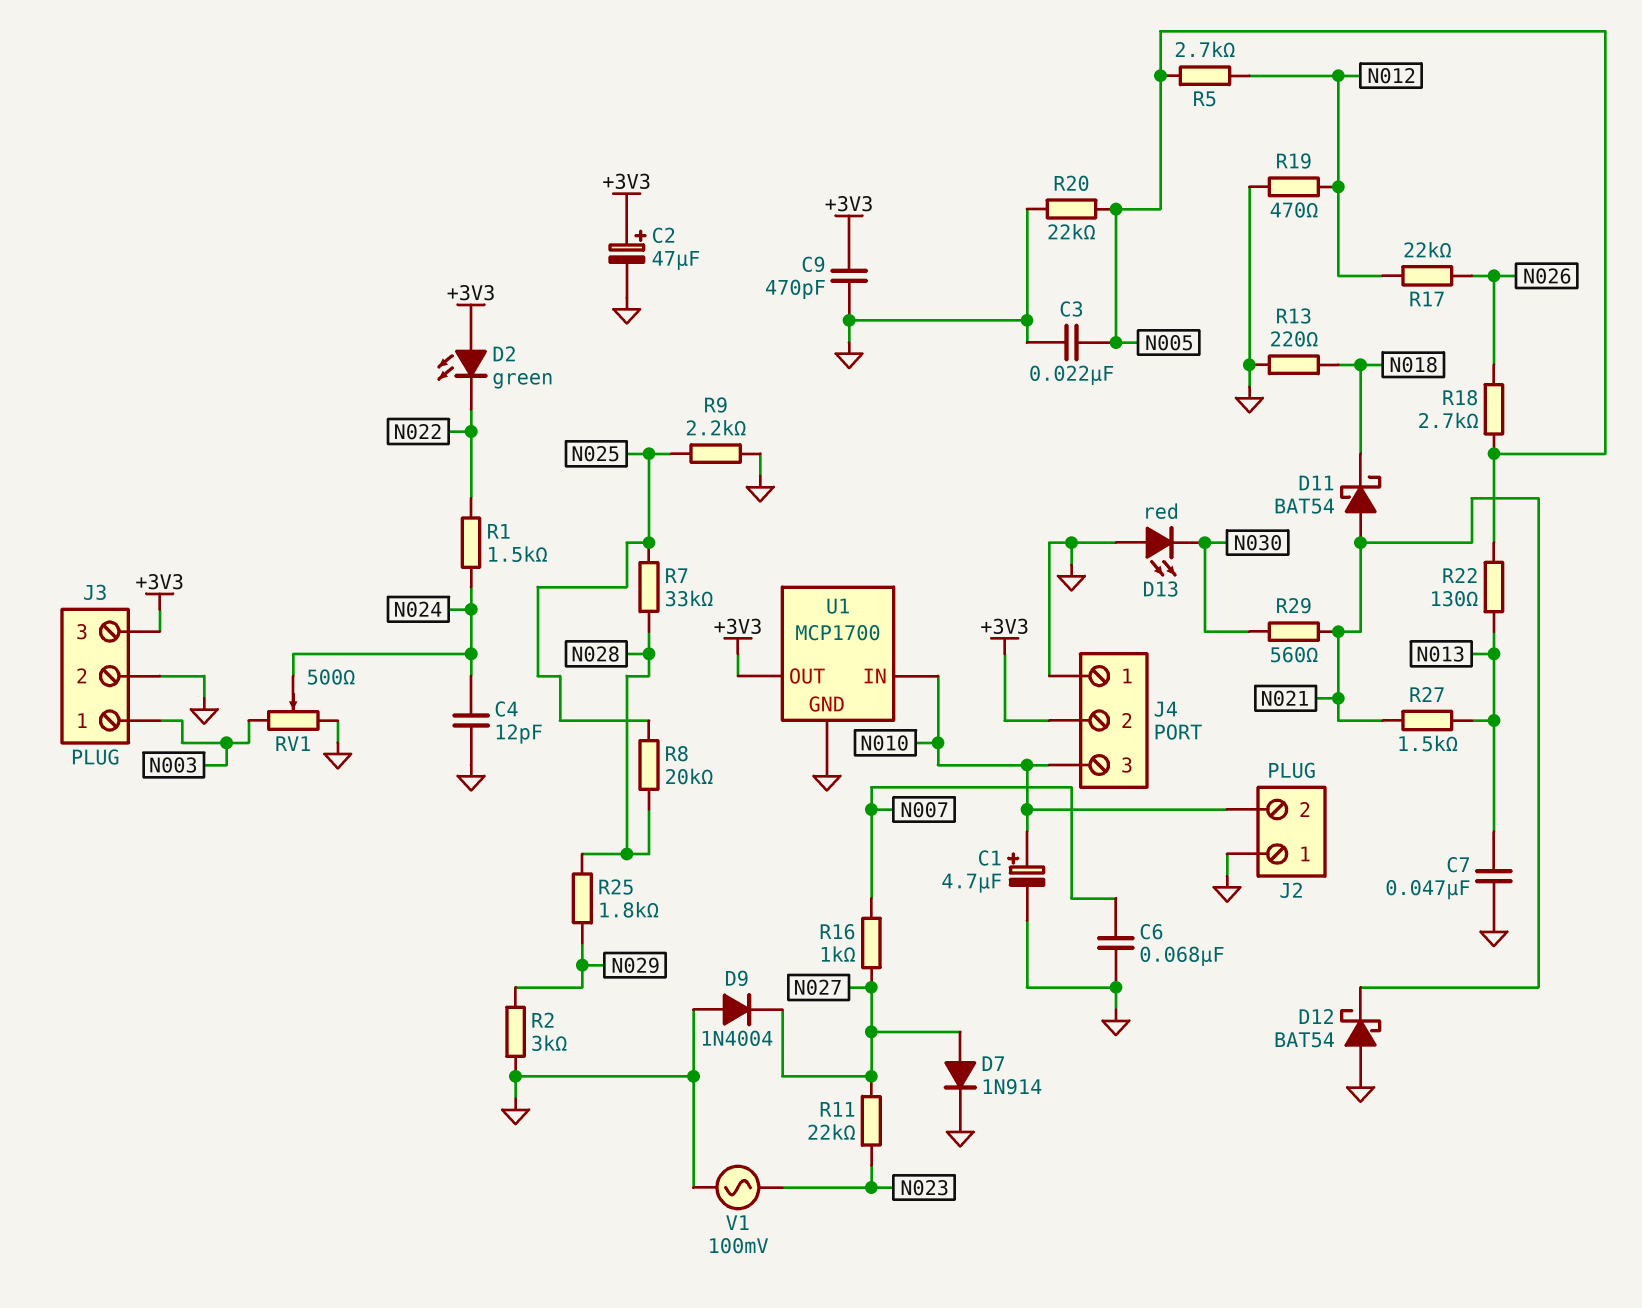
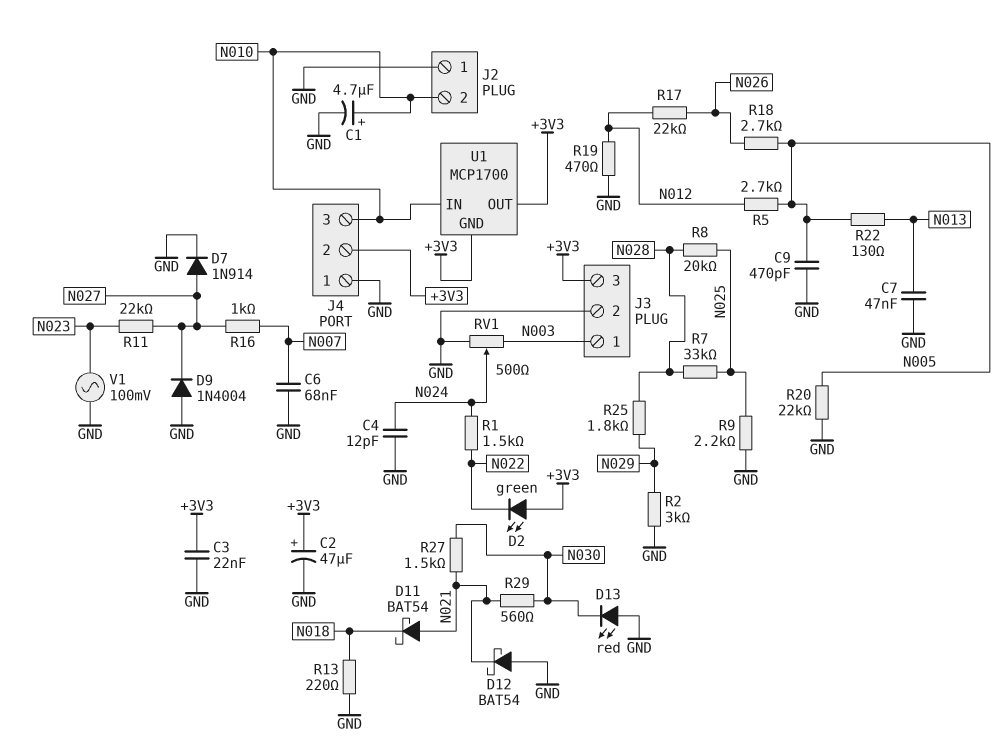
C3: 22nF (GND, N005) -> 22nF (+3V3, GND)
C9: 470pF (+3V3, GND) -> 470pF (GND, N005)
R27: 1.5k (N013, N021) -> 1.5k (N021, N030)
U1 pin GND: GND -> +3V3

